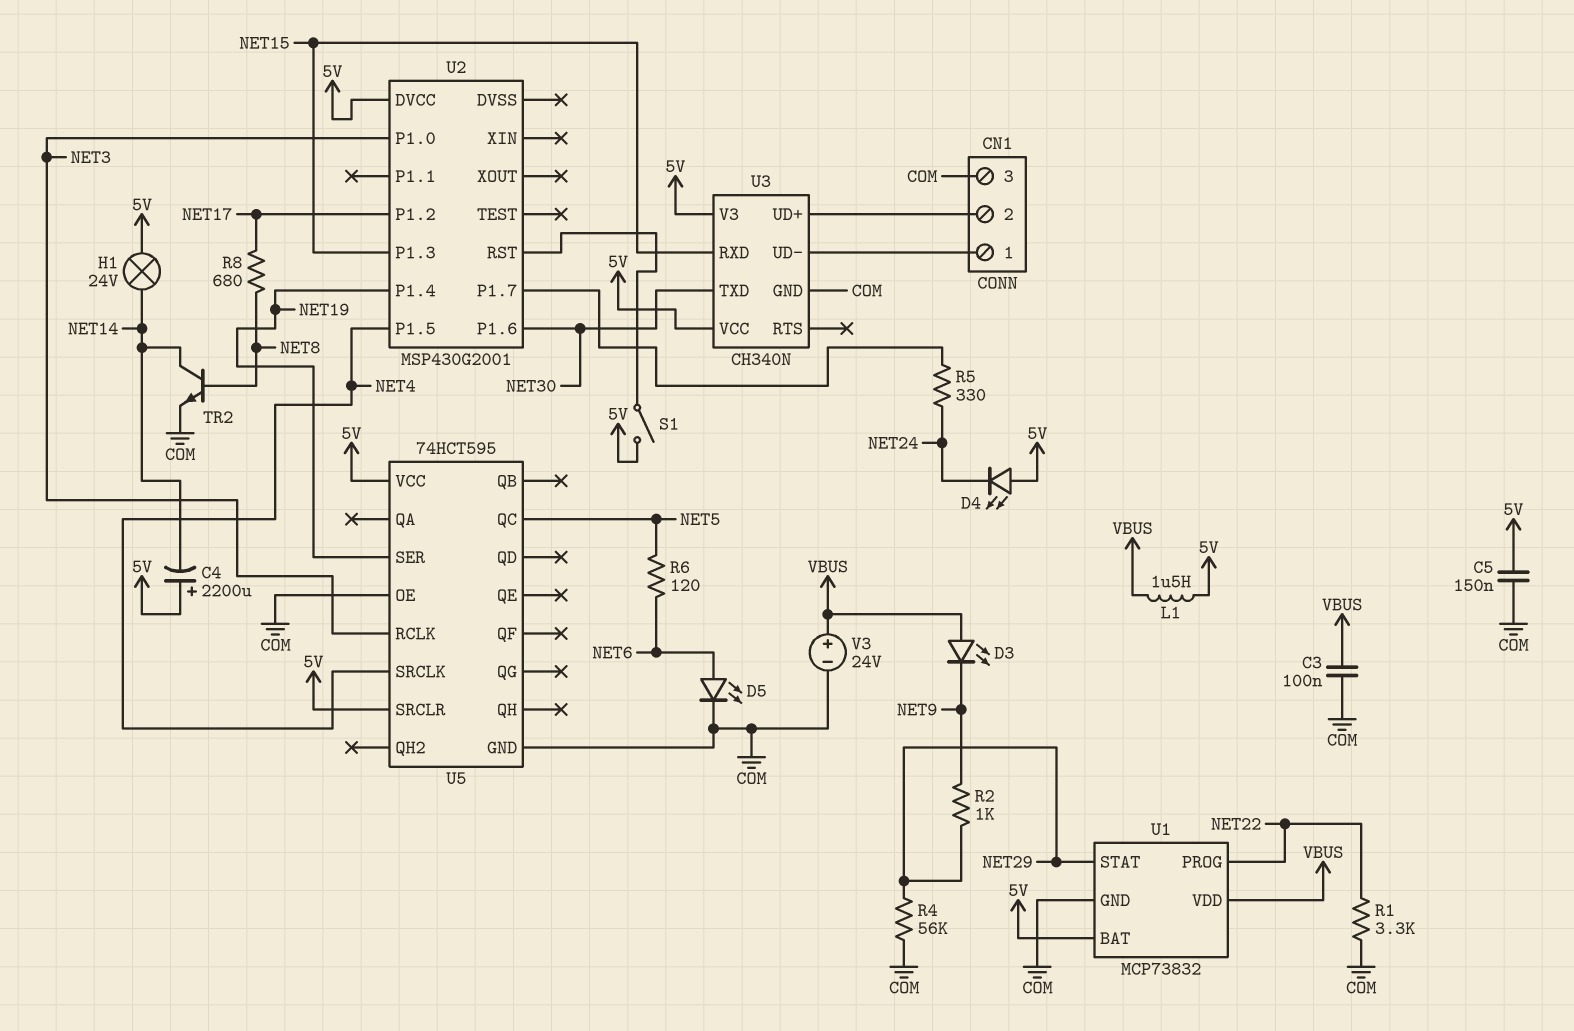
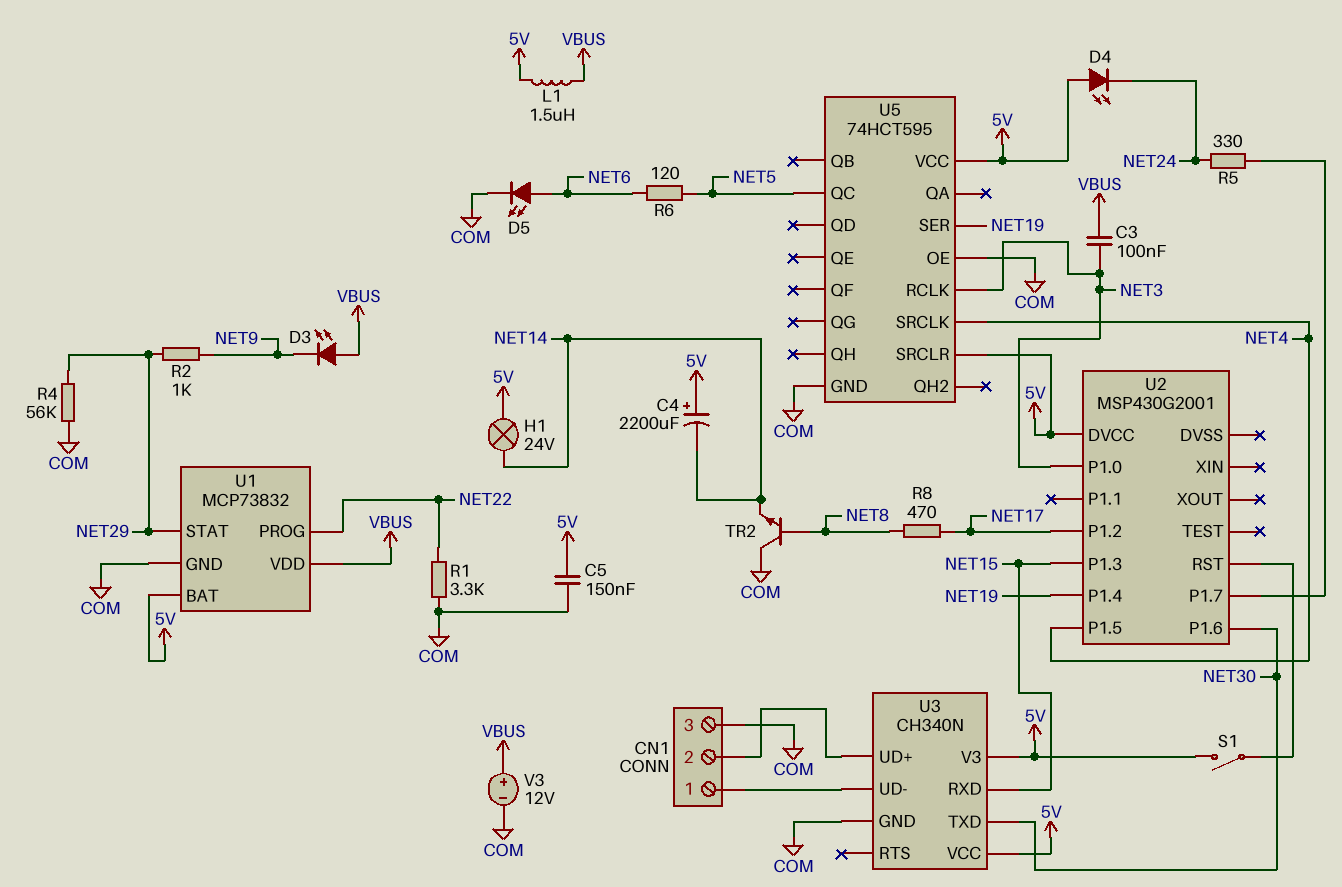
C3: 100nF (COM, VBUS) -> 100nF (NET3, VBUS)
R8: 680 (NET8, NET17) -> 470 (NET8, NET17)
TR2: NPN (B NET8, C NET14, E COM) -> NPN (B NET8, C COM, E NET14)
V3: 24V (plus VBUS, minus COM) -> 12V (plus VBUS, minus COM)

